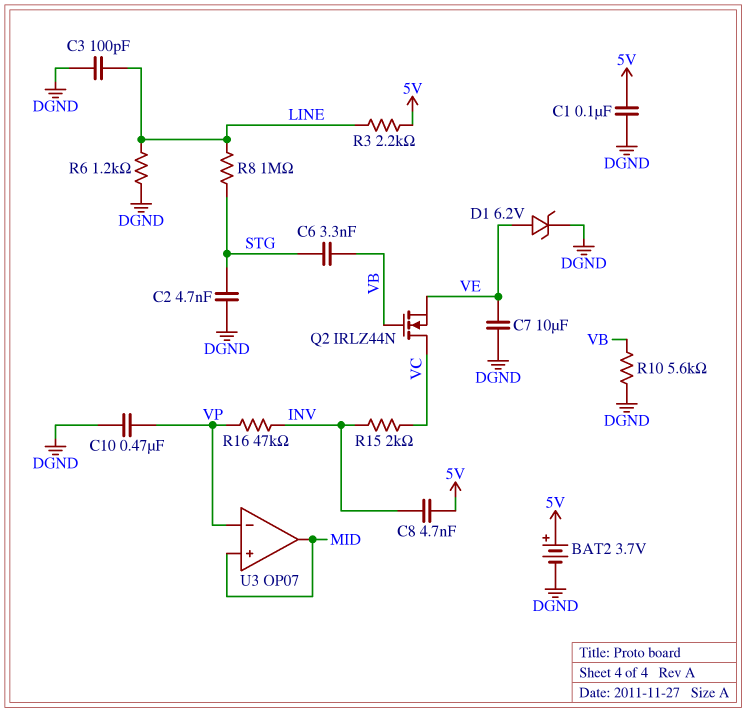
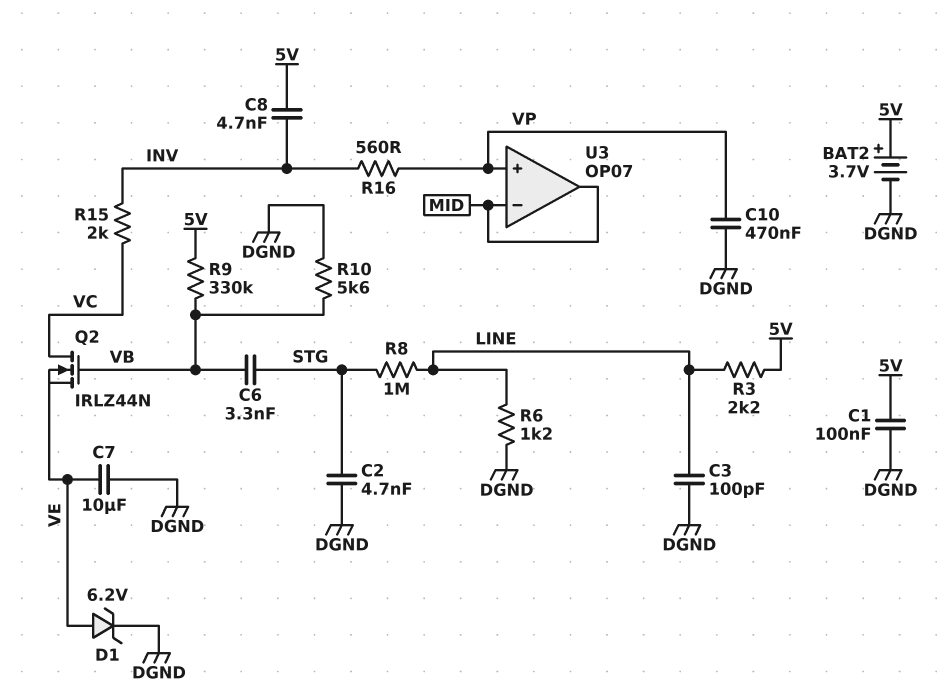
R9: none -> 330k (5V, VB)
R16: 47k (INV, VP) -> 560 (INV, VP)
U3 pin in+: MID -> VP
U3 pin in-: VP -> MID

